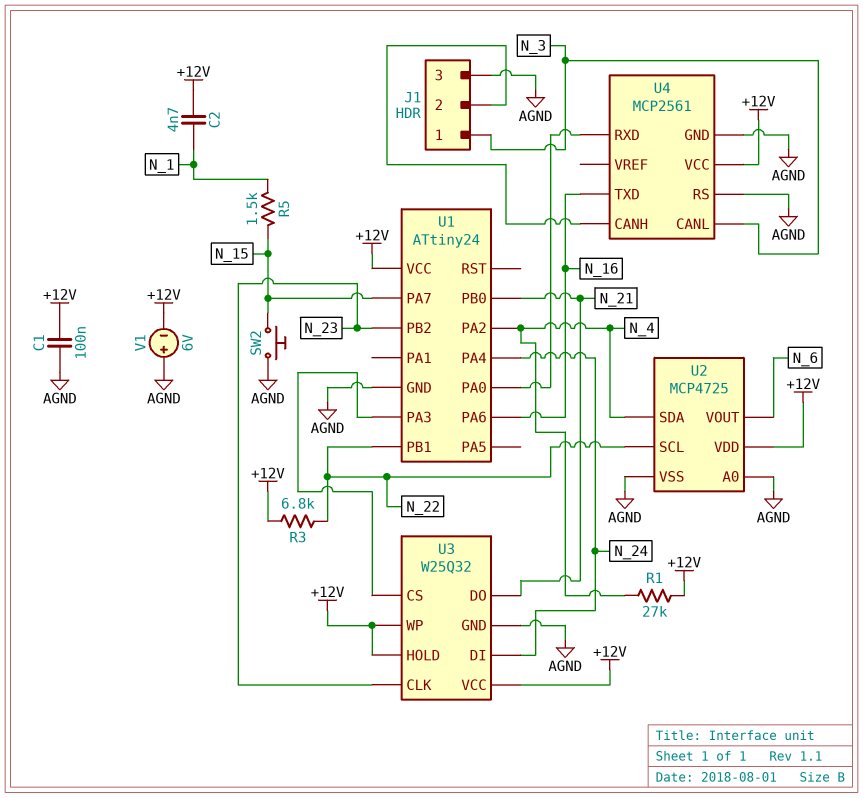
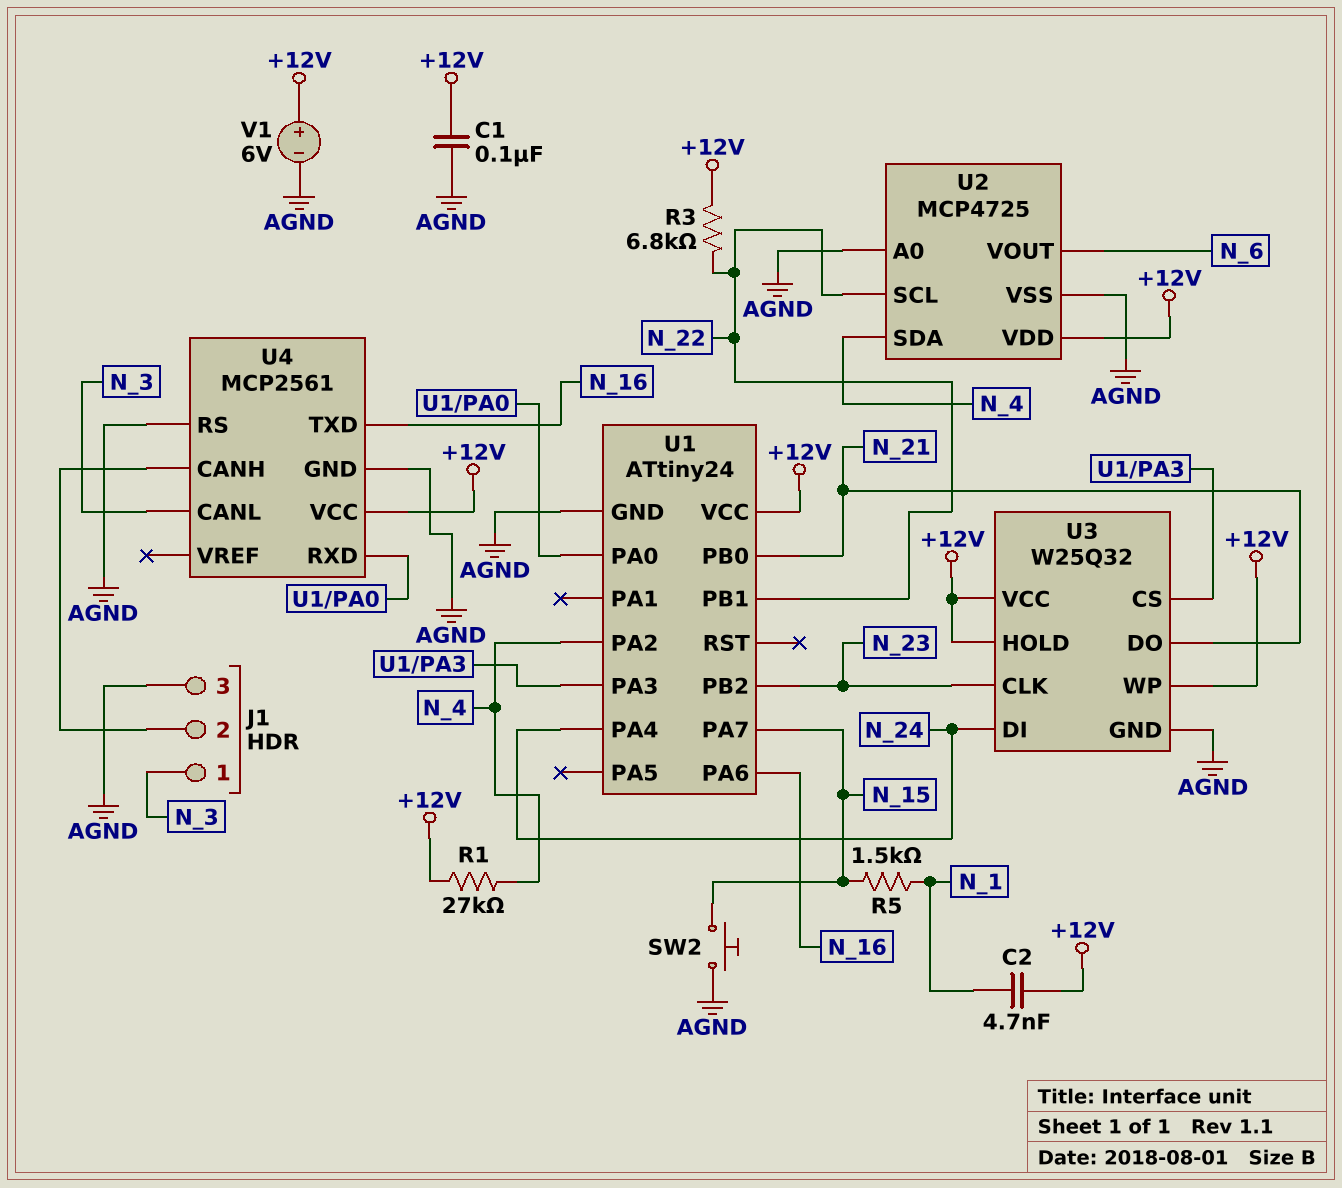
V1: 6V (plus AGND, minus +12V) -> 6V (plus +12V, minus AGND)

